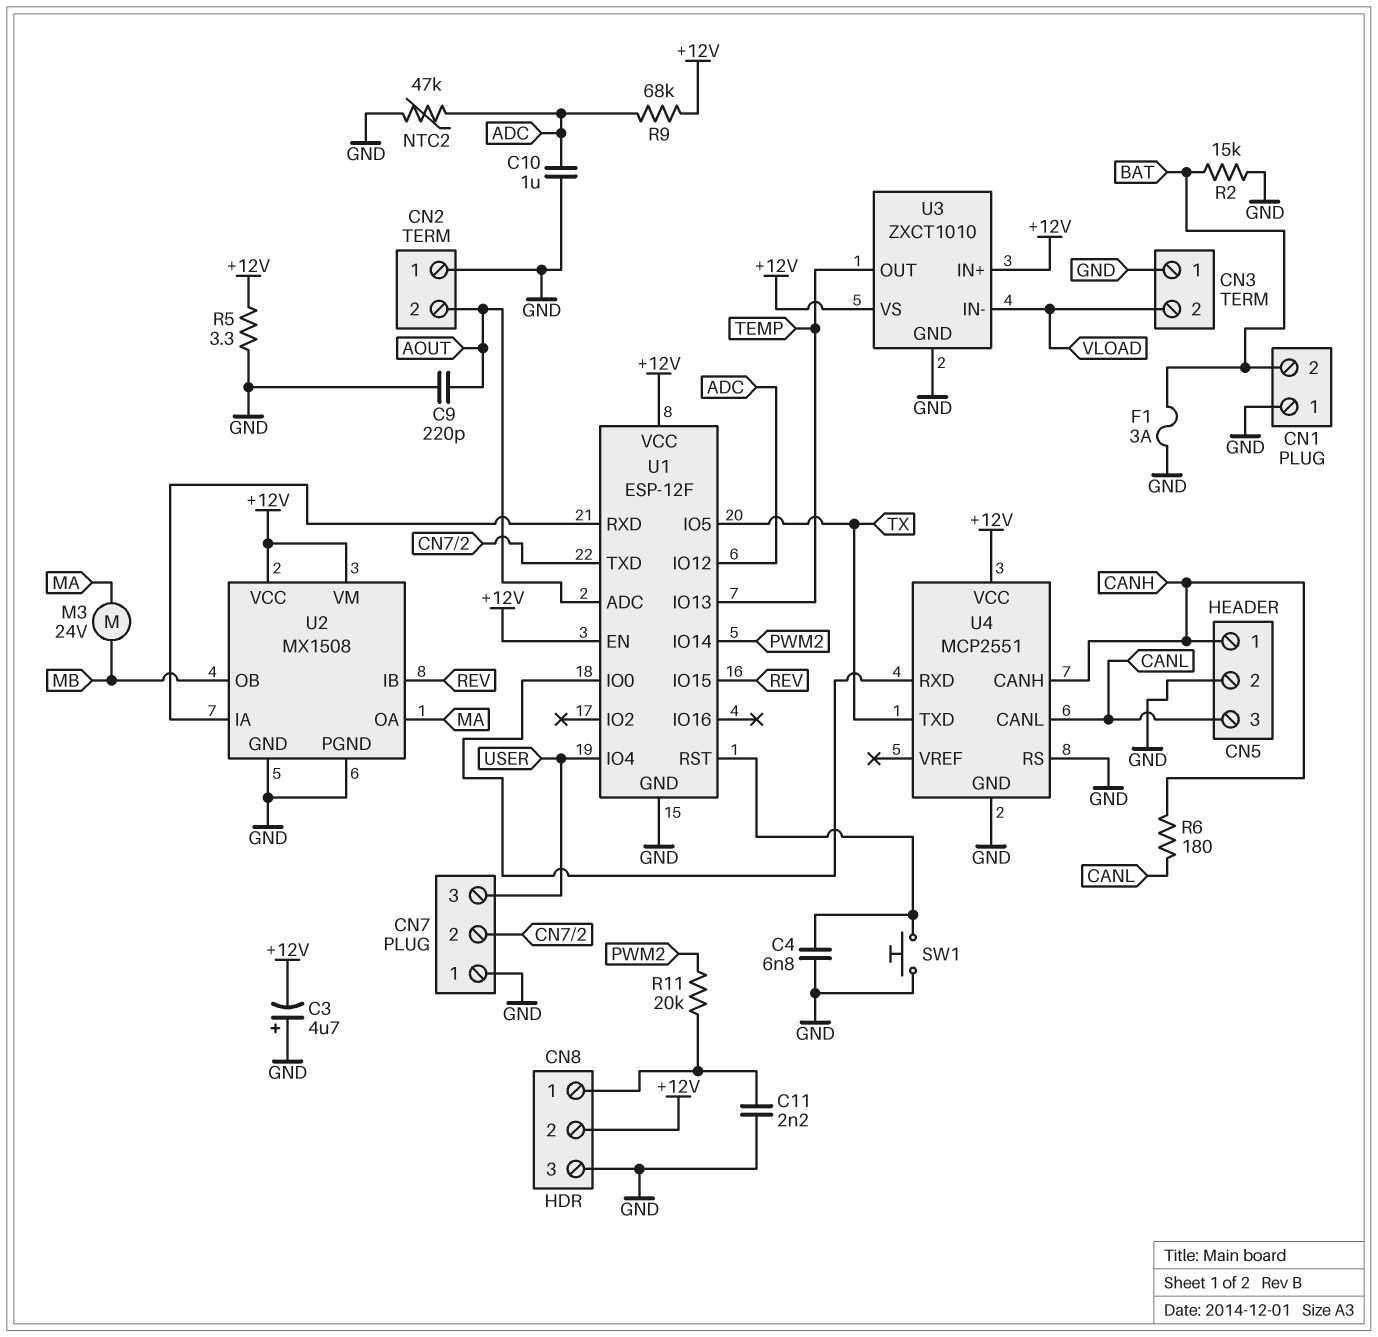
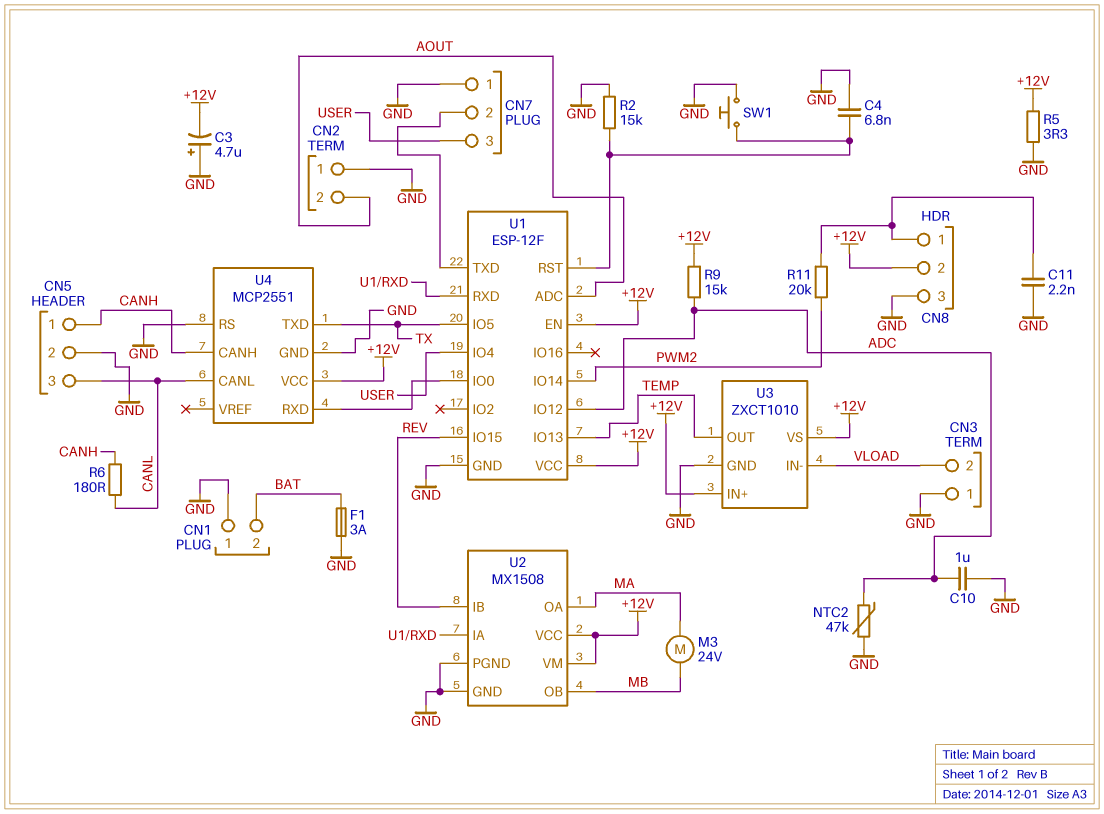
C9: 220pF (AOUT, GND) -> none
R2: 15k (BAT, GND) -> 15k (GND, U1/RST)
R9: 68k (+12V, ADC) -> 15k (+12V, ADC)

